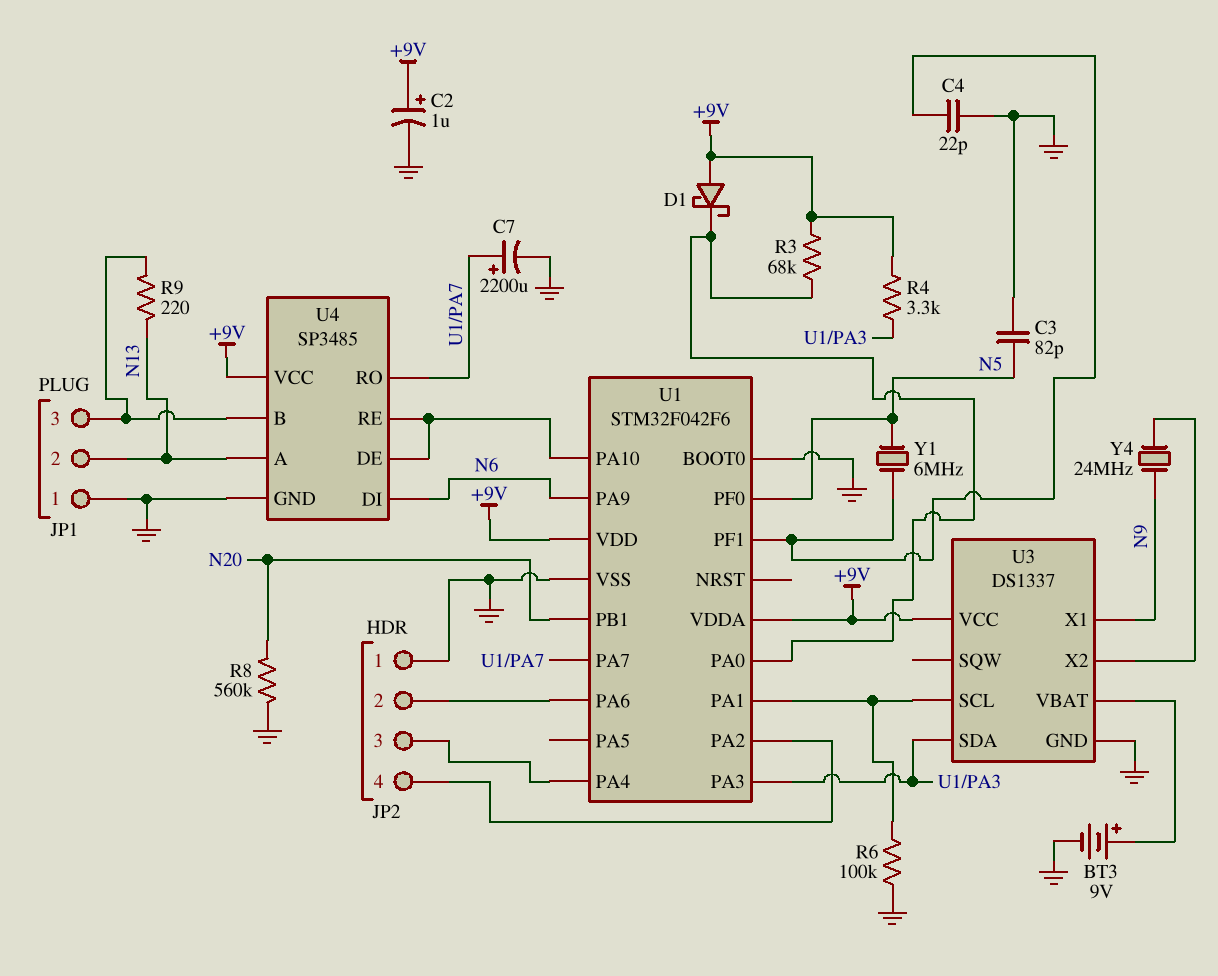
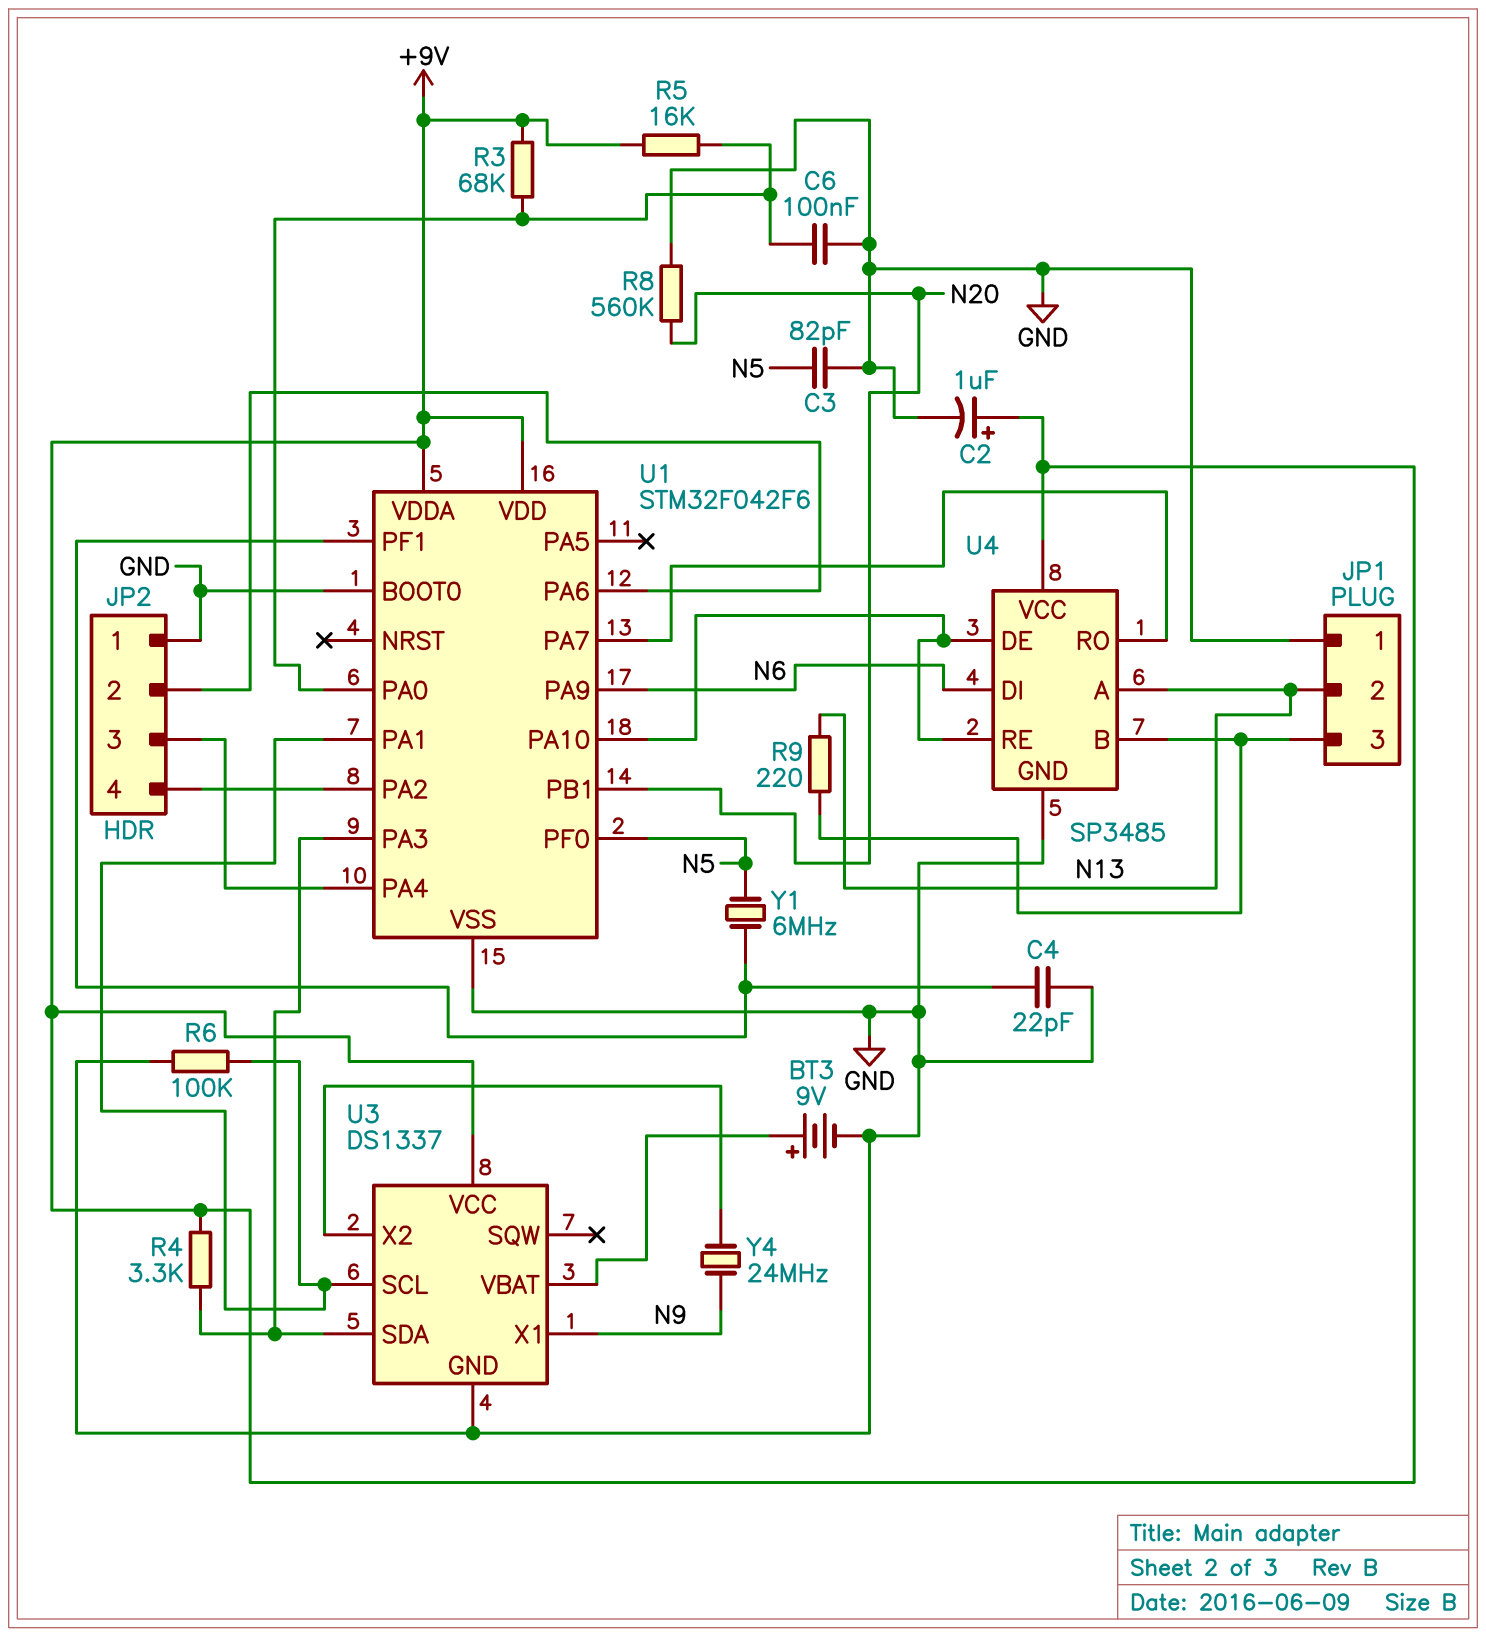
C6: none -> 100nF (GND, U1/PA0)
C7: 2200uF (plus U1/PA7, minus GND) -> none
D1: schottky (A +9V, K U1/PA0) -> none
R5: none -> 16k (+9V, U1/PA0)

